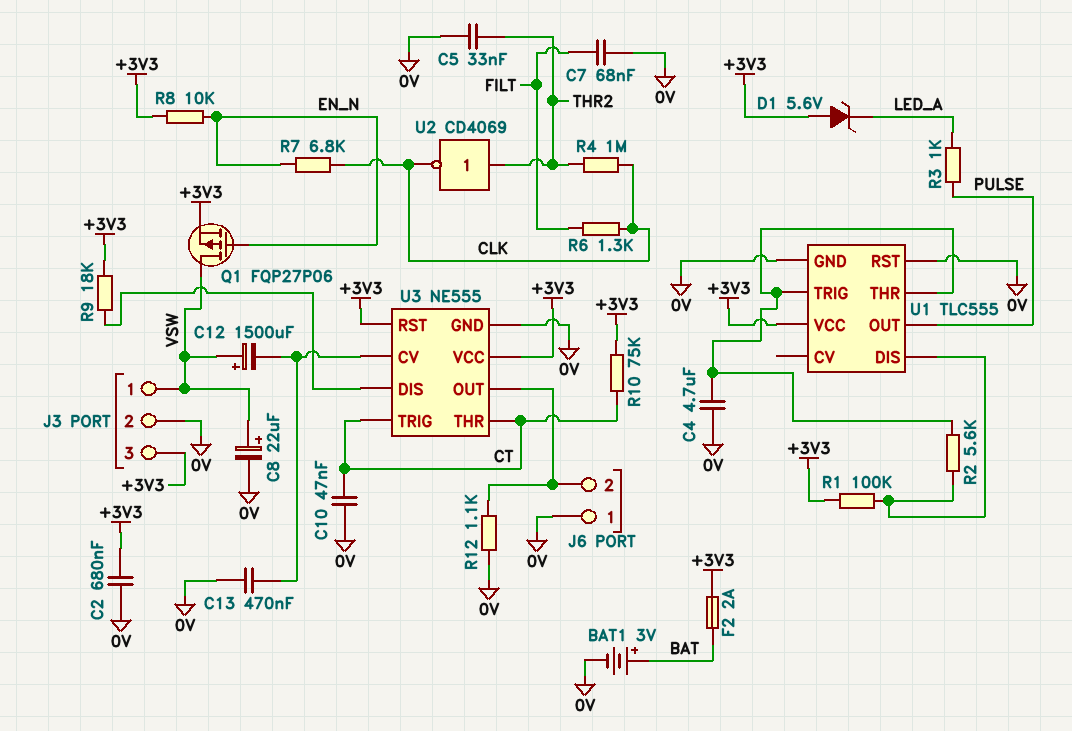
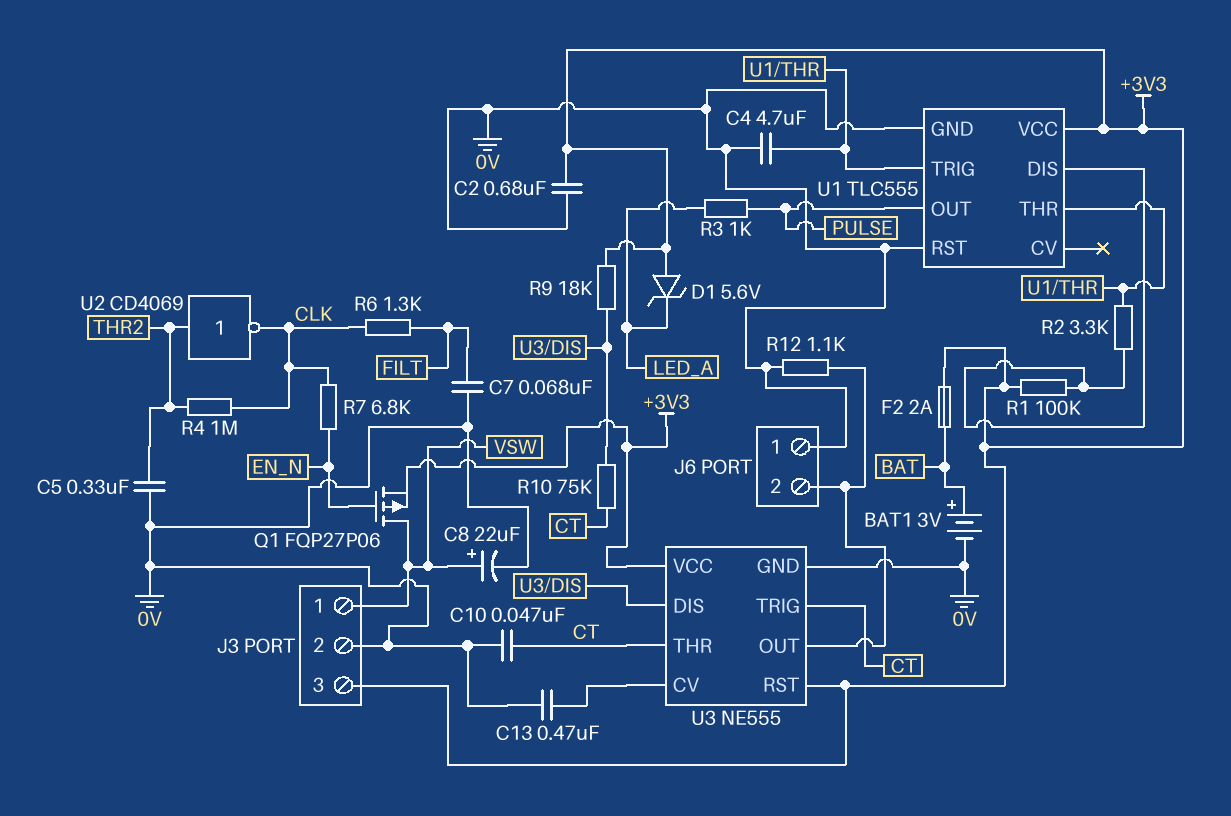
C5: 33nF (0V, THR2) -> 330nF (0V, THR2)
C12: 1500uF (plus VSW, minus U3/CV) -> none
R2: 5.6k (U1/DIS, U1/THR) -> 3.3k (U1/DIS, U1/THR)
R8: 10k (+3V3, EN_N) -> none
R10: 75k (+3V3, CT) -> 75k (CT, U3/DIS)

